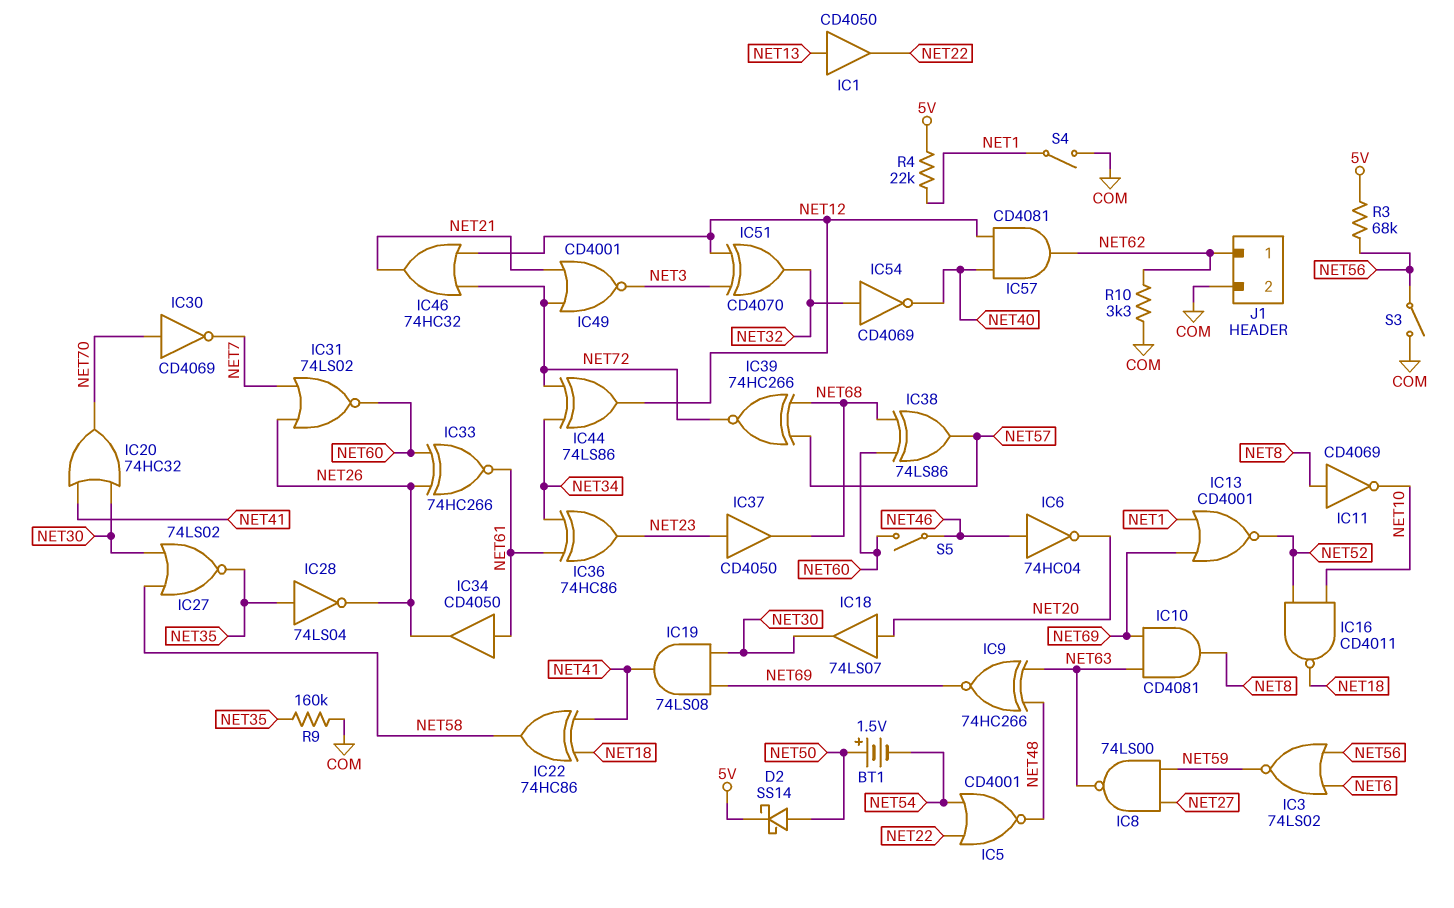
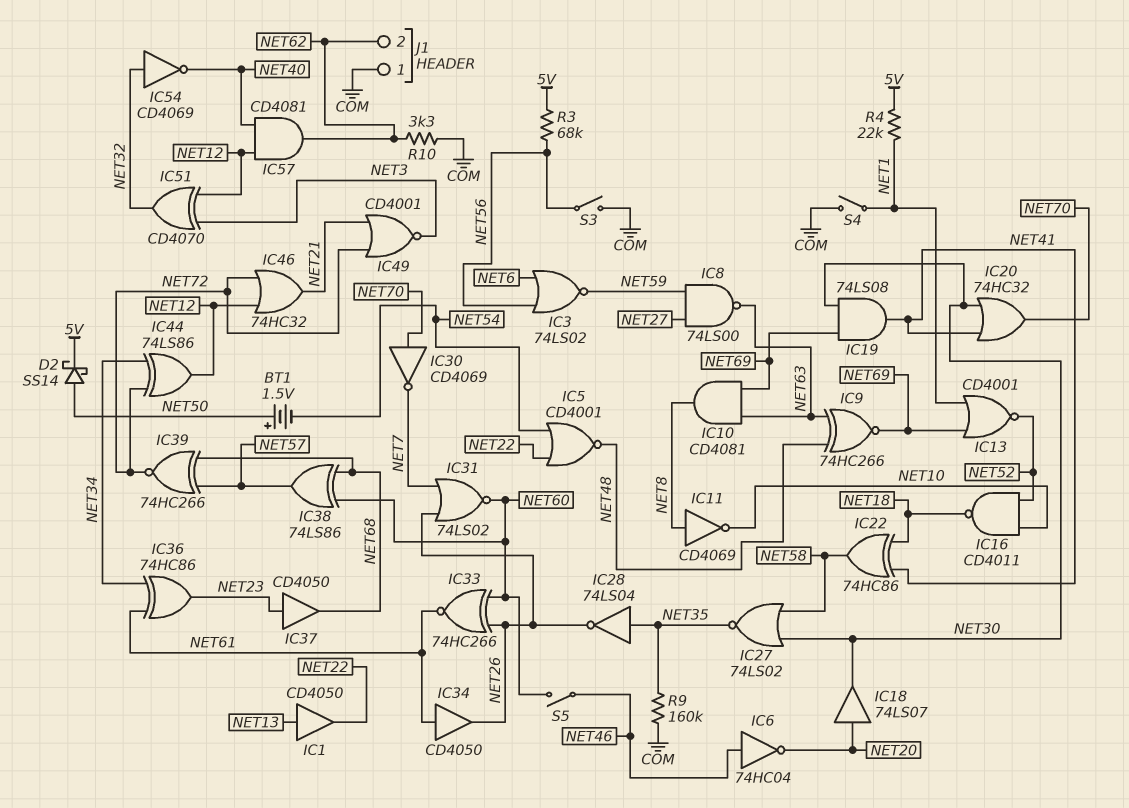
J1 pin 1: NET62 -> COM
J1 pin 2: COM -> NET62

